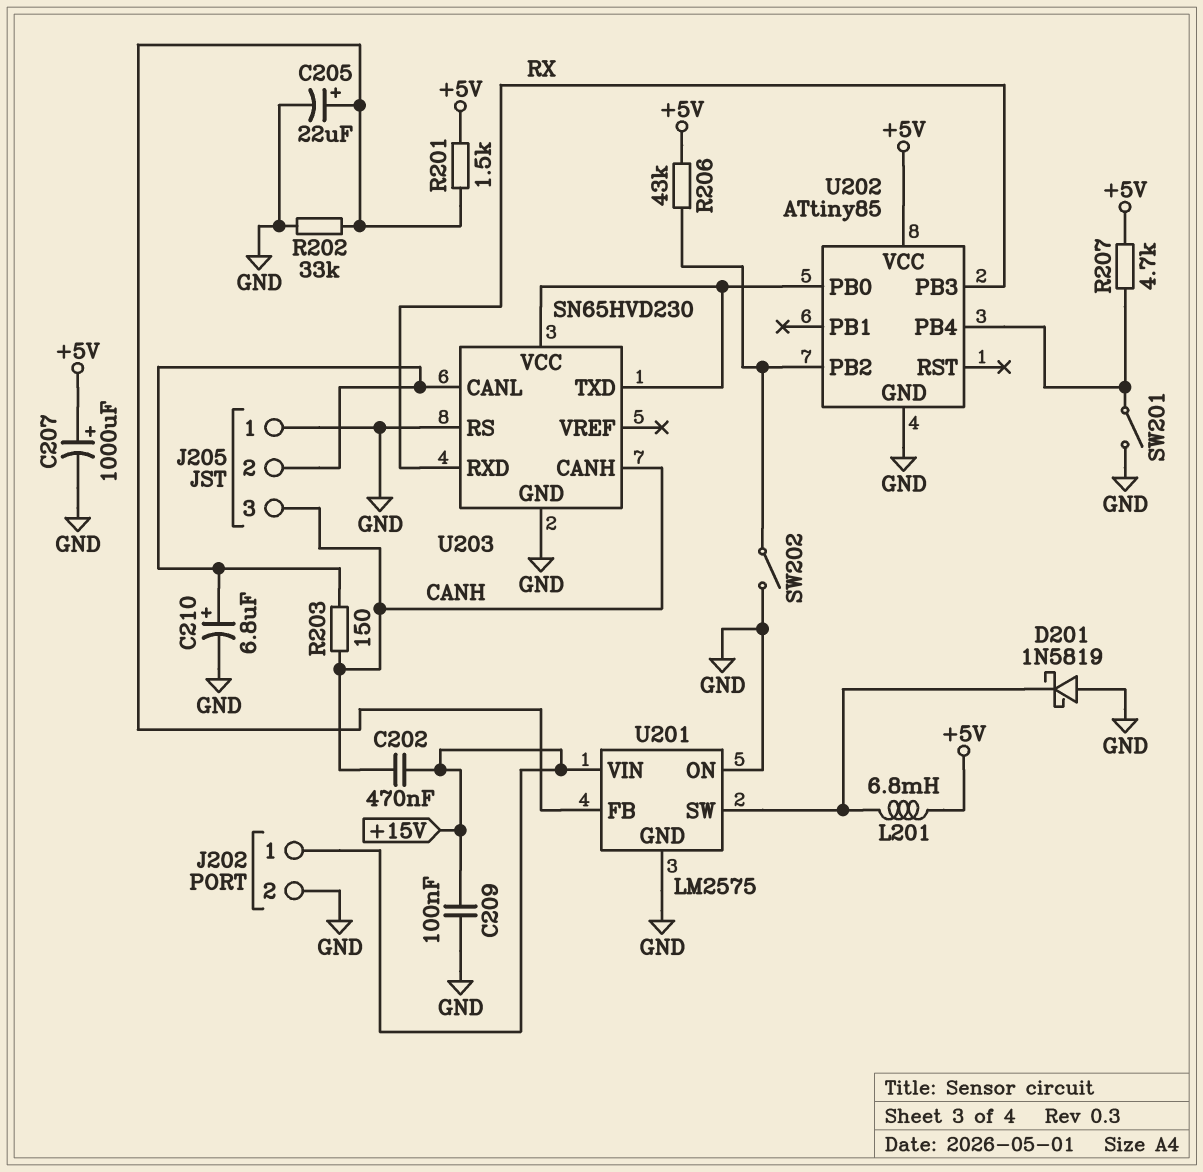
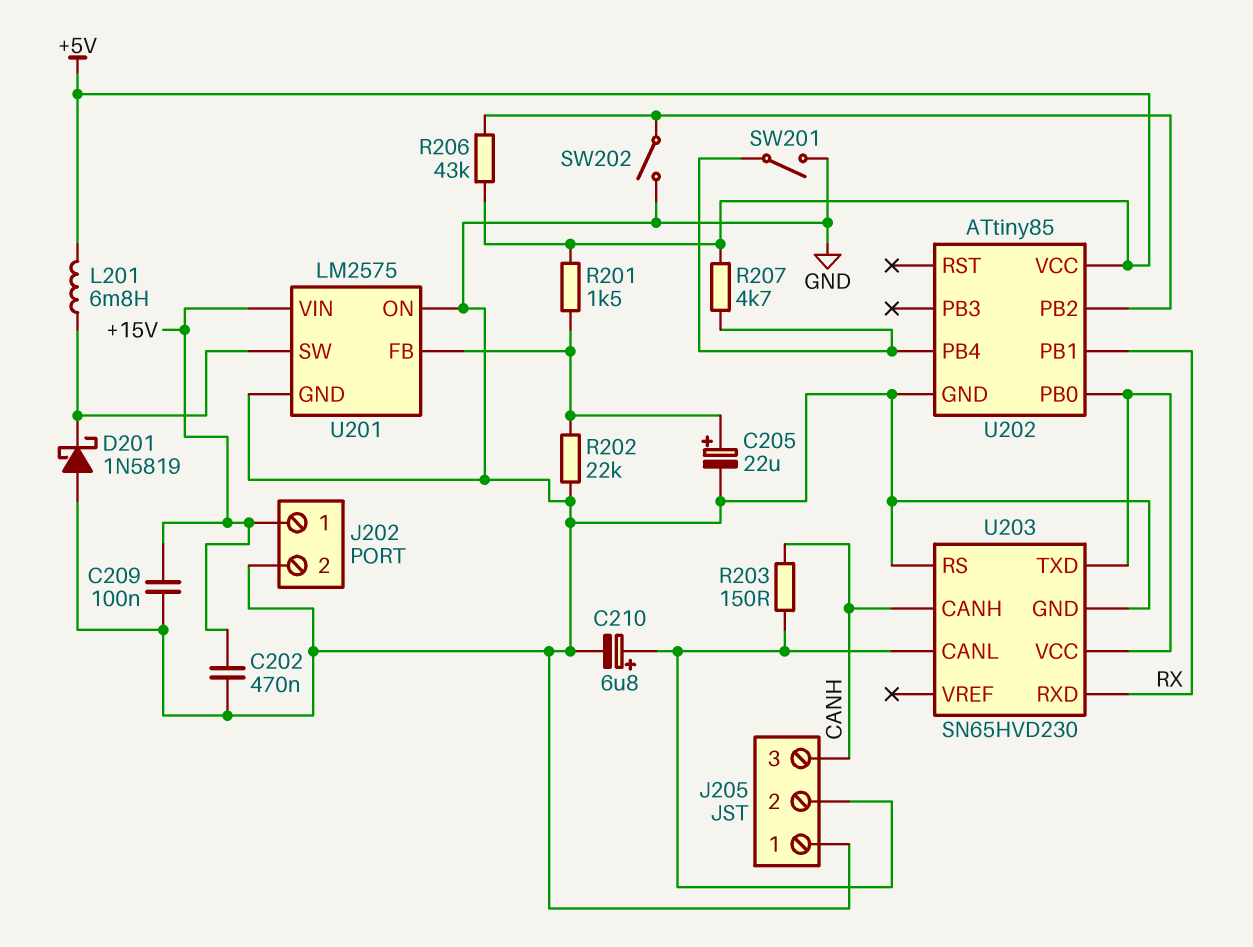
C202: 470nF (+15V, CANH) -> 470nF (+15V, GND)
C207: 1000uF (plus +5V, minus GND) -> none
R202: 33k (GND, U201/FB) -> 22k (GND, U201/FB)
U202 pin PB1: none -> RX
U202 pin PB3: RX -> none

